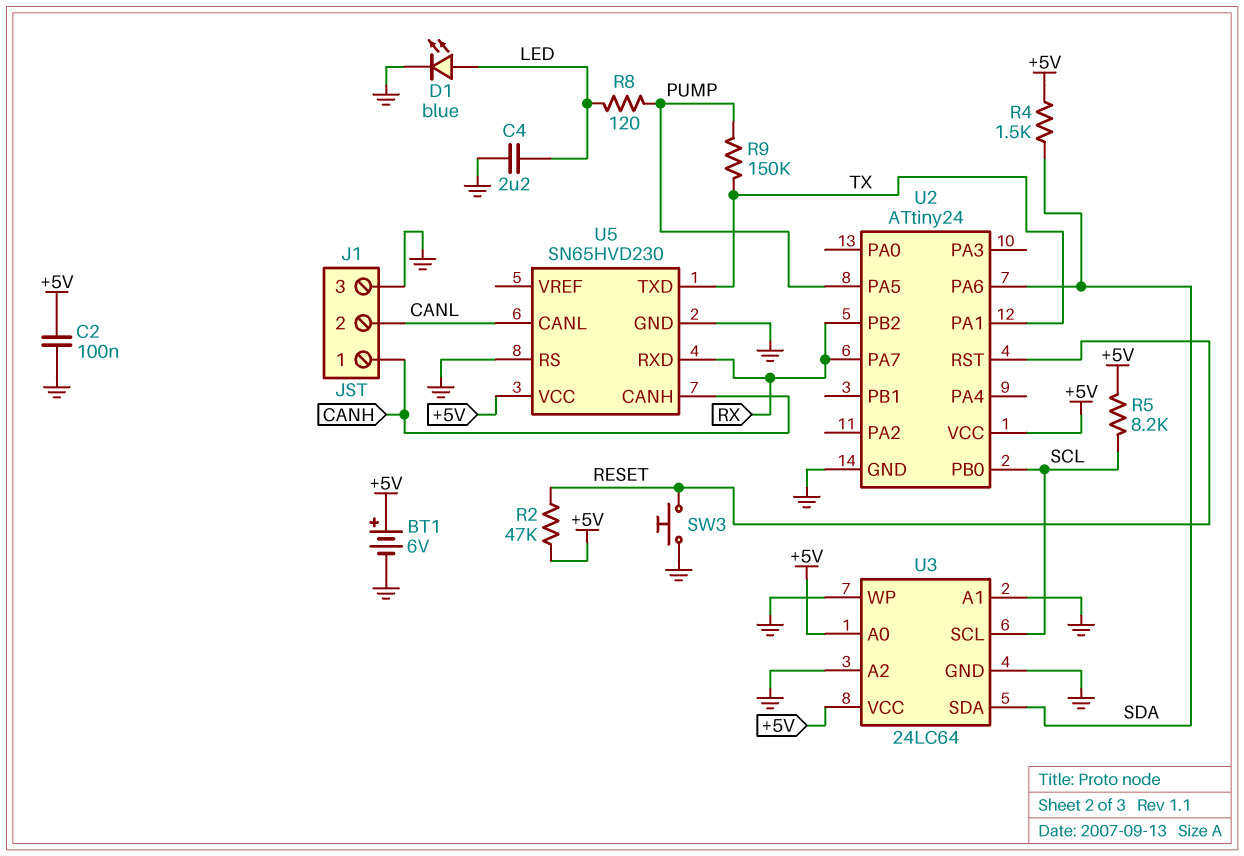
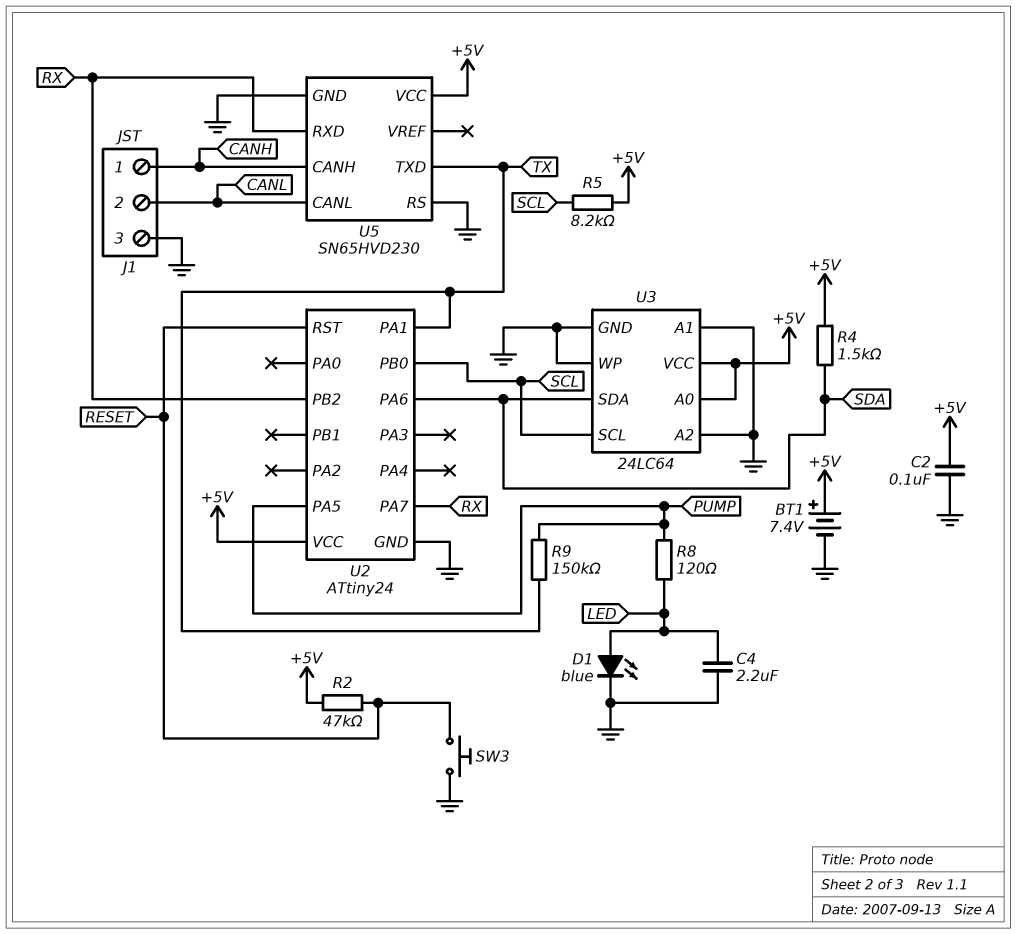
BT1: 6V (plus +5V, minus GND) -> 7.4V (plus +5V, minus GND)

